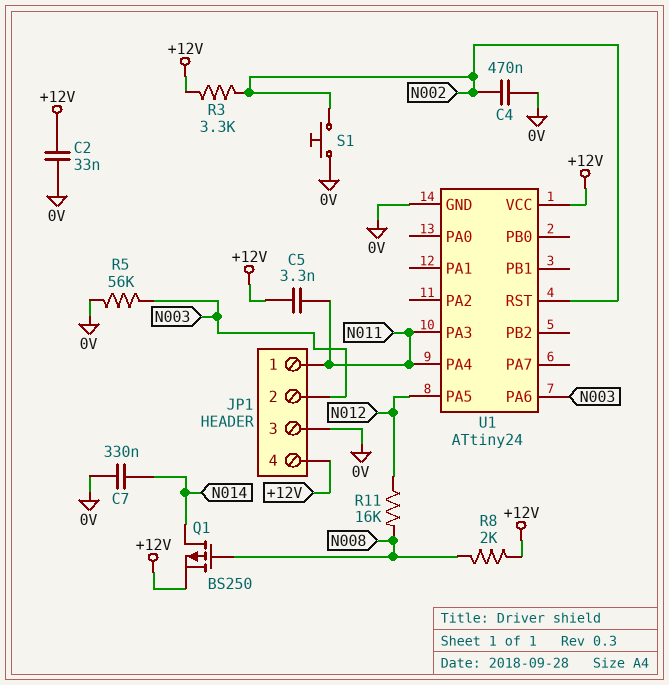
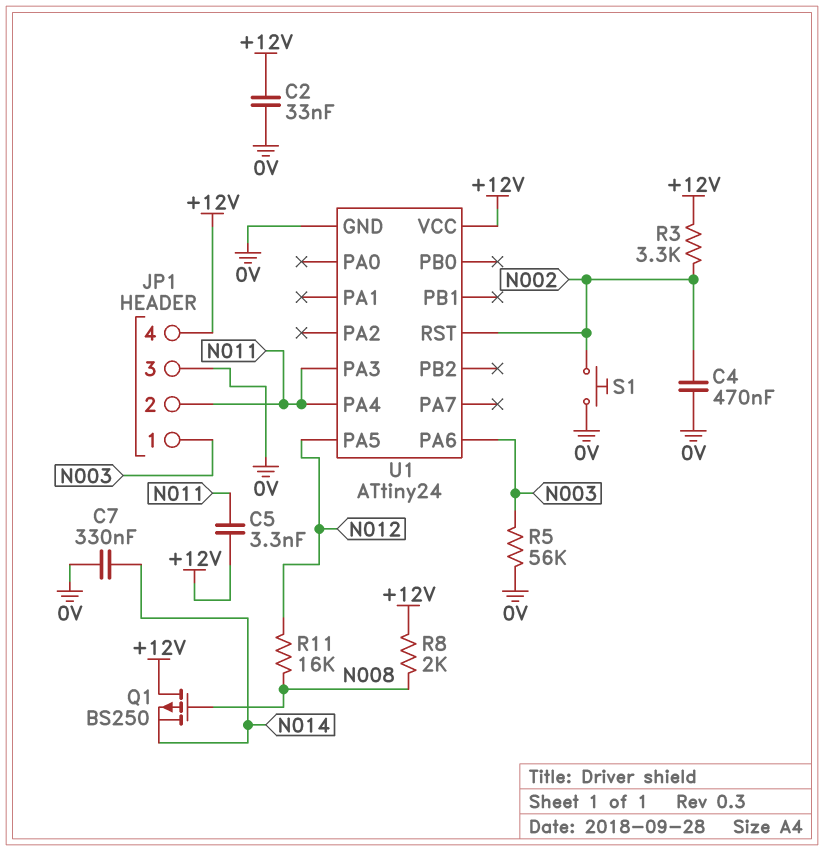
JP1 pin 1: N011 -> N003
JP1 pin 2: N003 -> N011
Q1: PMOS BS250 (G N008, D N014, S +12V) -> PMOS BS250 (G N008, D +12V, S N014)

